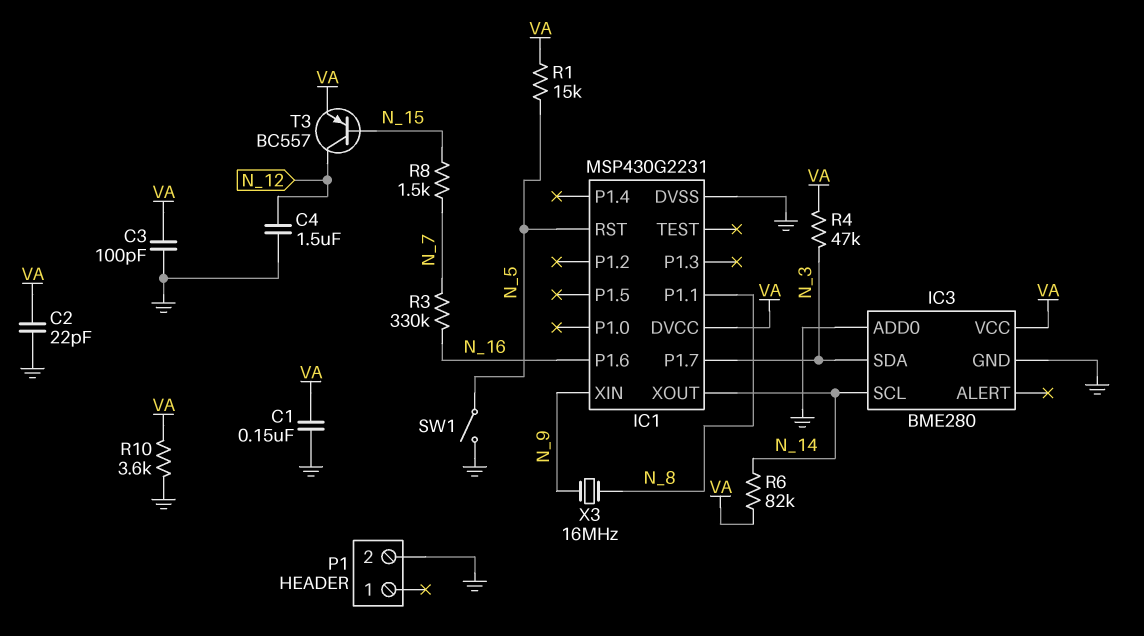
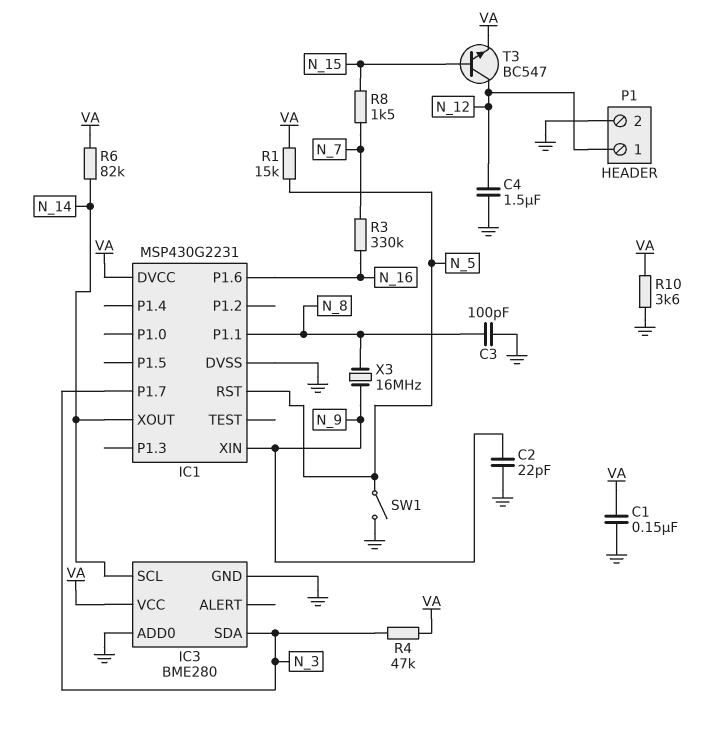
C2: 22pF (GND, VA) -> 22pF (GND, N_9)
C3: 100pF (GND, VA) -> 100pF (GND, N_8)
P1 pin 1: none -> N_12
T3: PNP BC557 (B N_15, C N_12, E VA) -> NPN BC547 (B N_15, C N_12, E VA)

